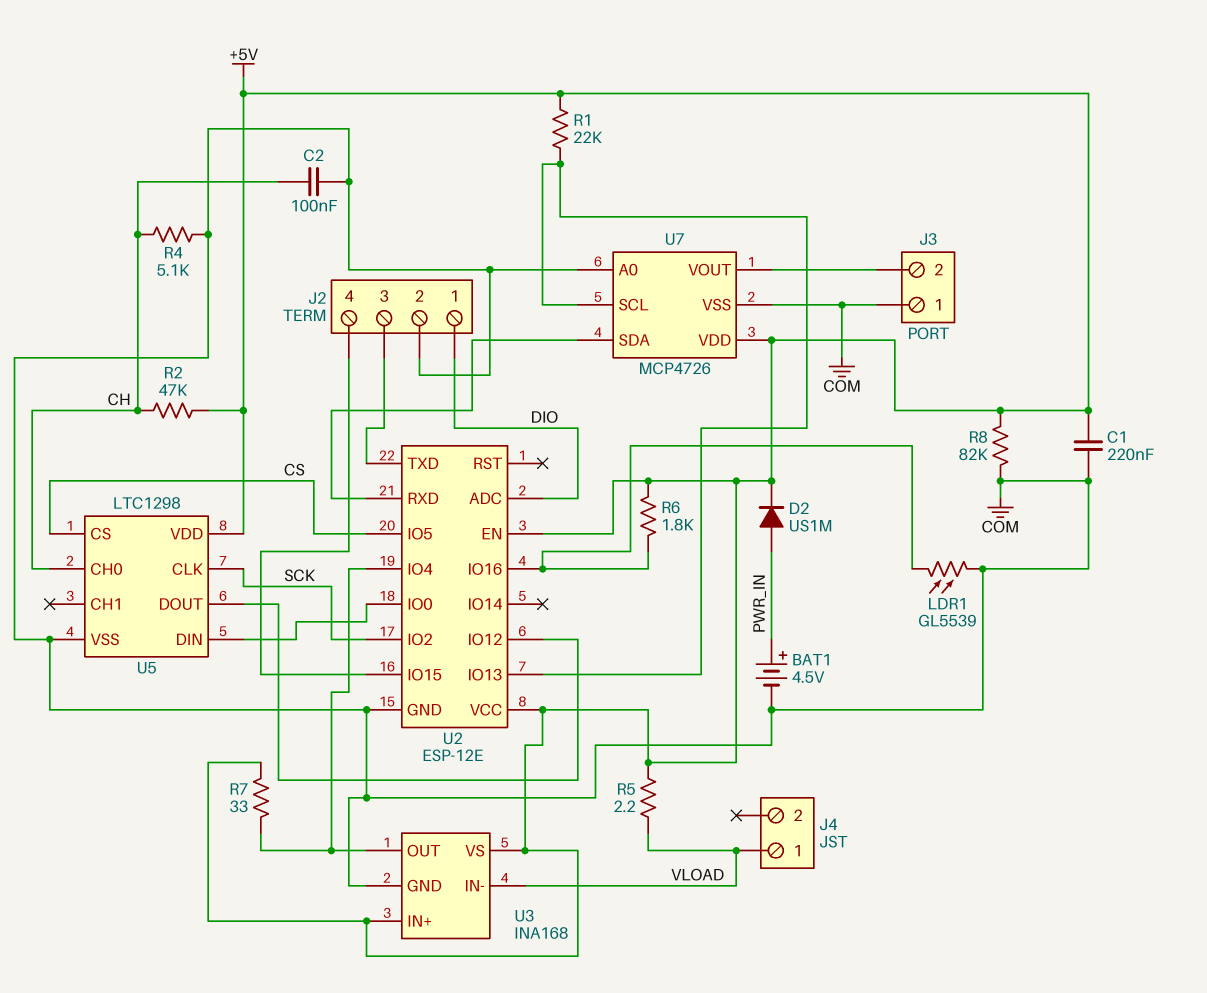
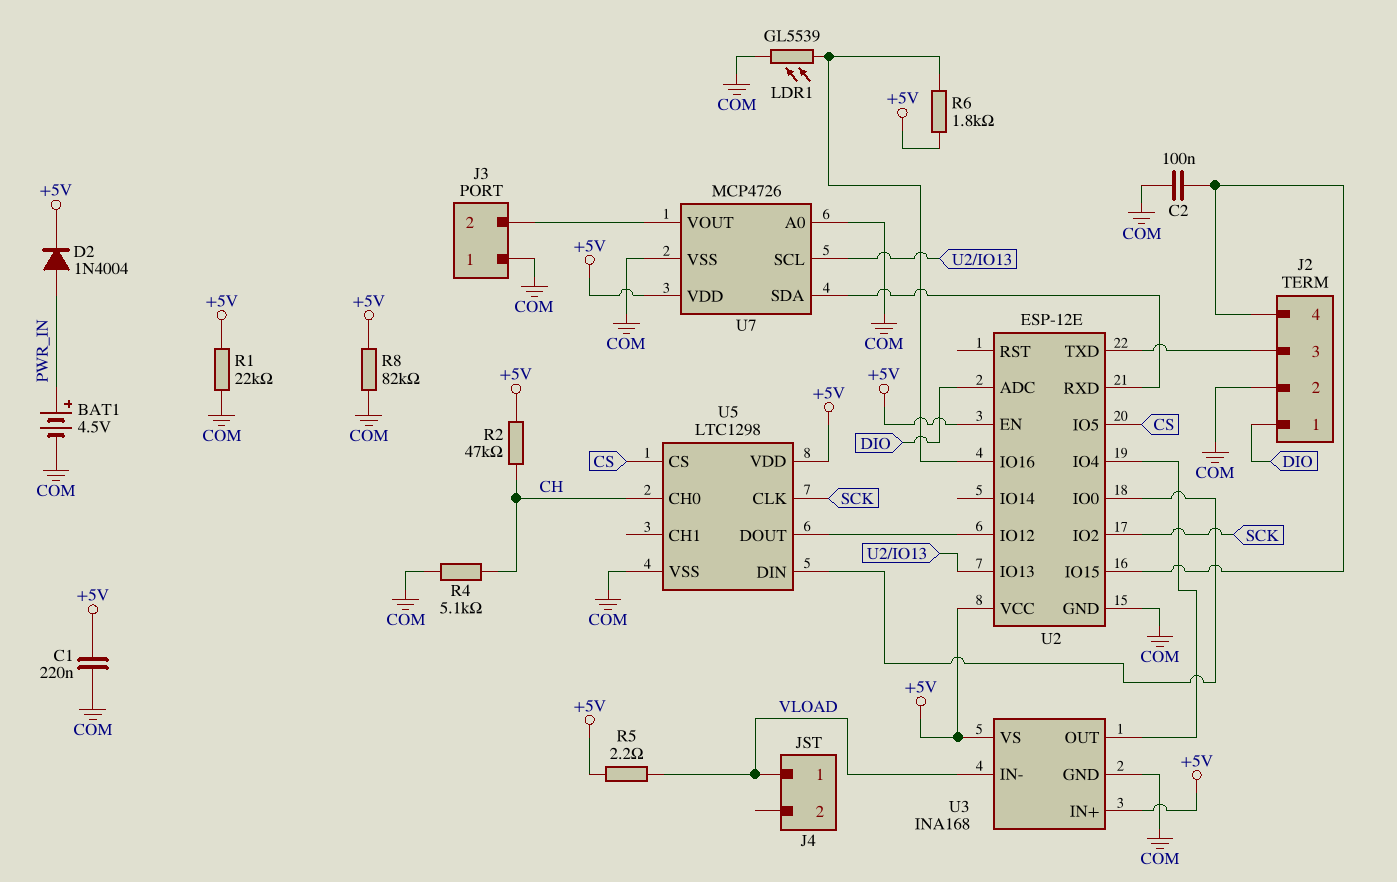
C2: 100nF (CH, COM) -> 100nF (COM, J2/4)
D2: diode US1M (A PWR_IN, K +5V) -> diode 1N4004 (A PWR_IN, K +5V)
R1: 22k (+5V, U2/IO13) -> 22k (+5V, COM)
R7: 33 (+5V, U2/IO4) -> none

